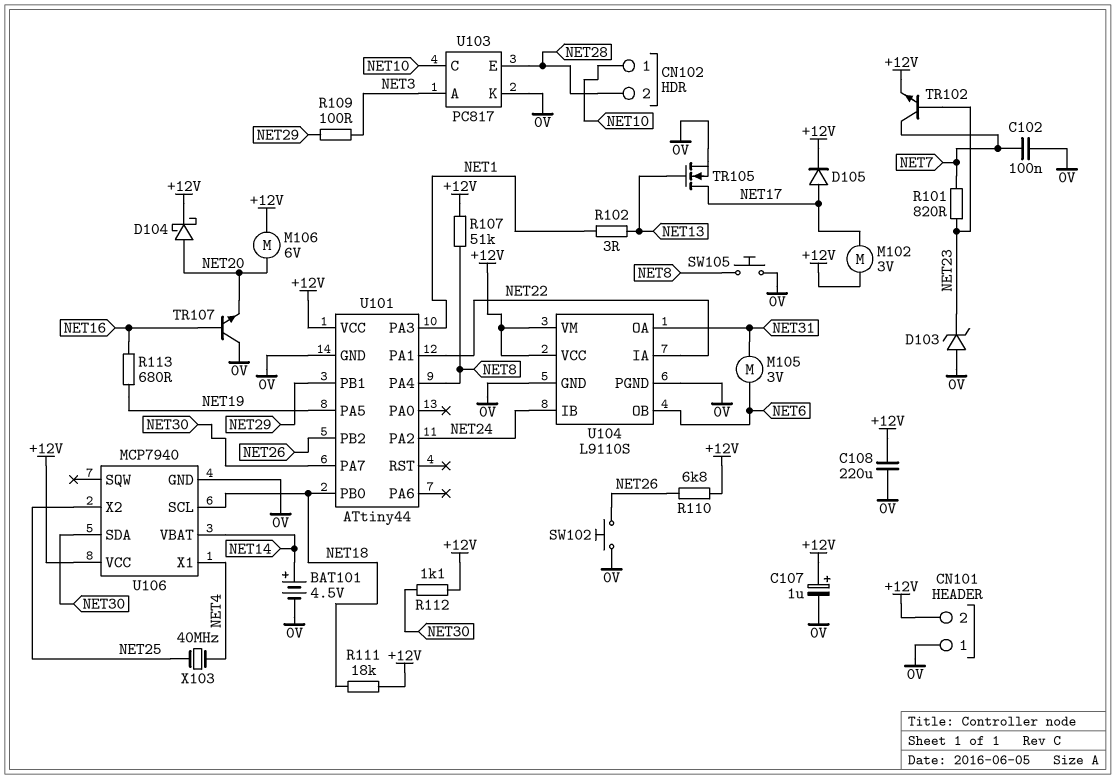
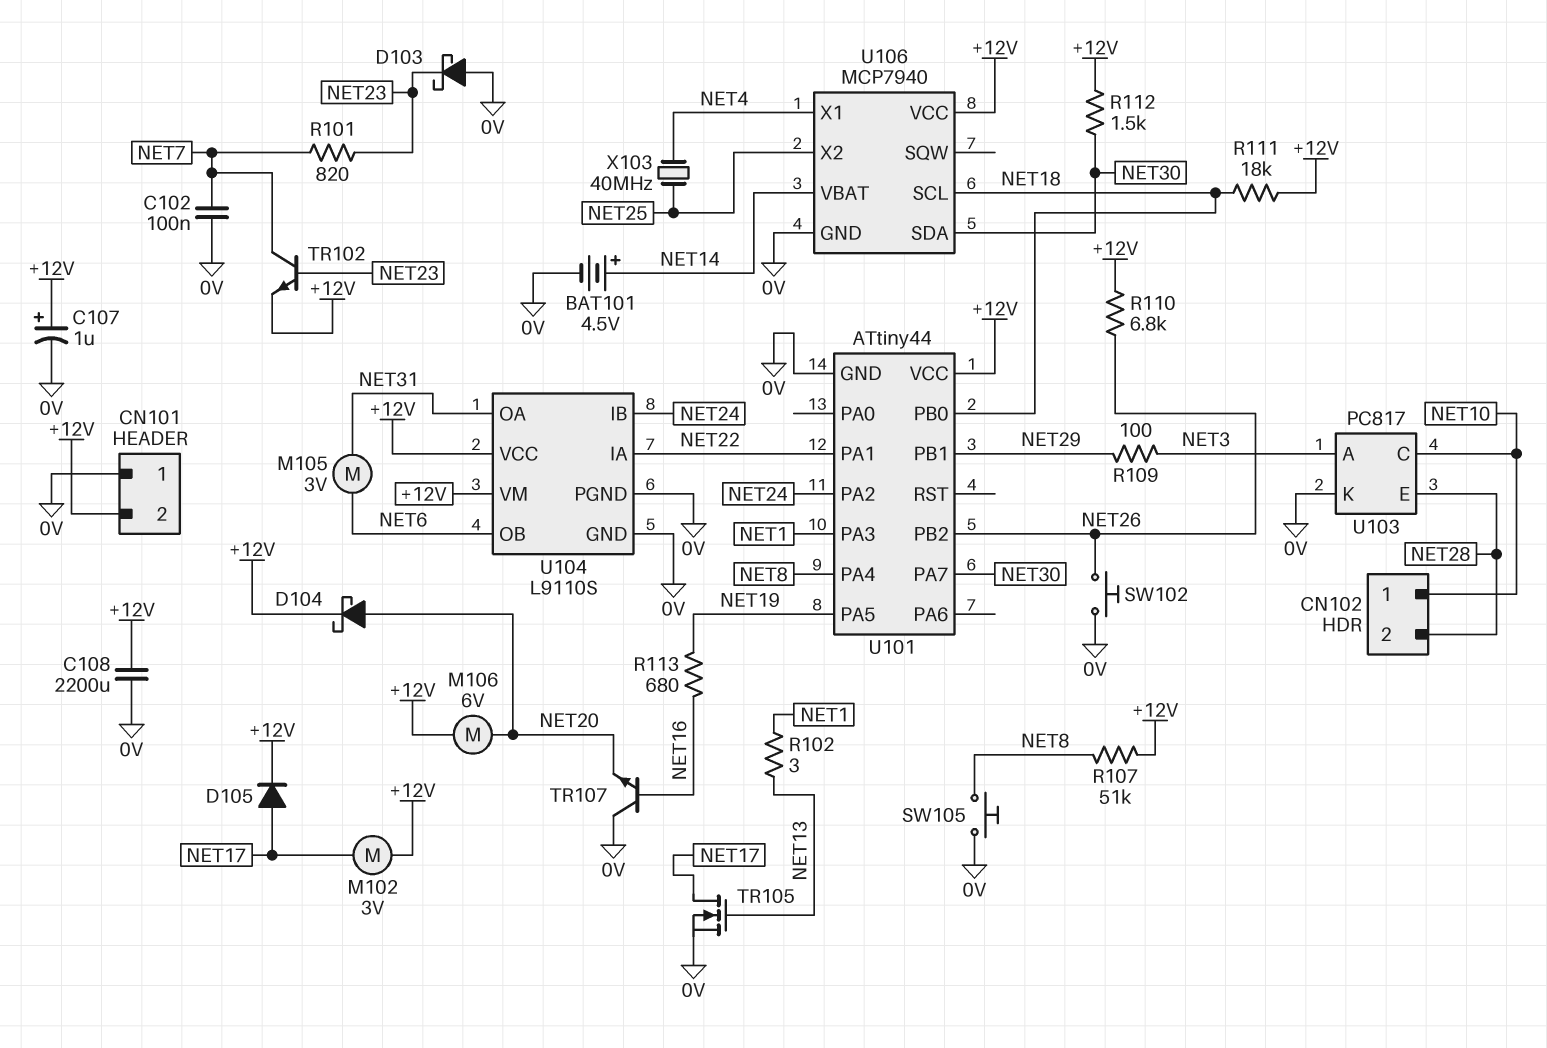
C108: 220uF (+12V, 0V) -> 2200uF (+12V, 0V)
D103: zener (A 0V, K NET23) -> schottky (A 0V, K NET23)
R112: 1.1k (+12V, NET30) -> 1.5k (+12V, NET30)

